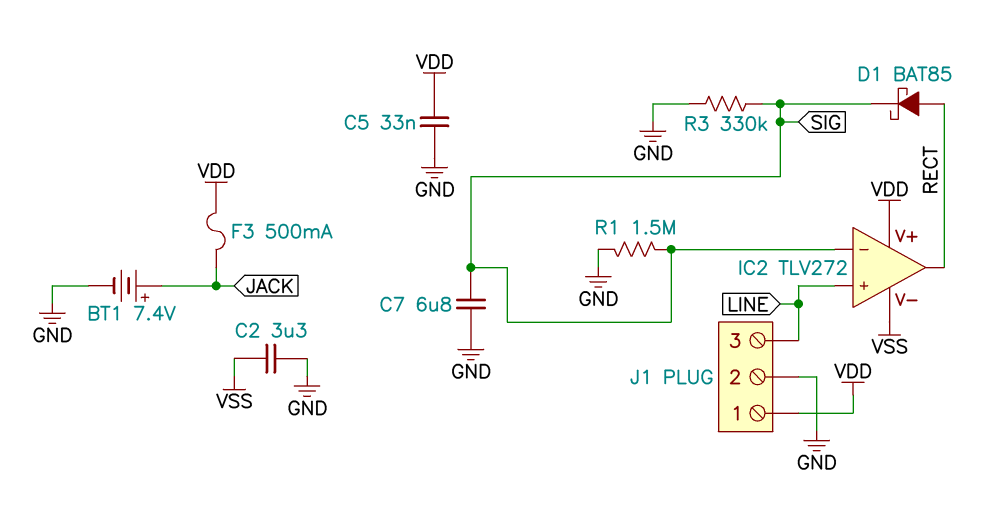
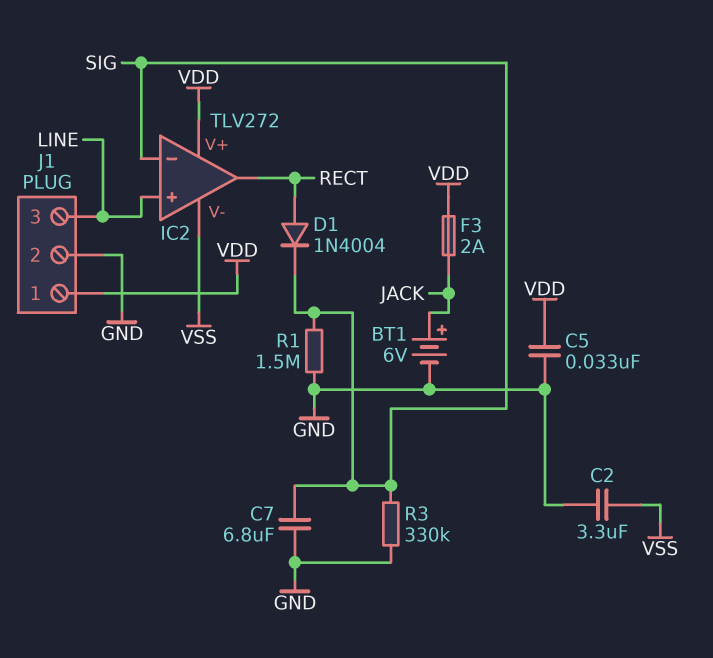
BT1: 7.4V (plus JACK, minus GND) -> 6V (plus JACK, minus GND)
D1: schottky BAT85 (A RECT, K SIG) -> diode 1N4004 (A RECT, K SIG)
F3: 500mA (JACK, VDD) -> 2A (JACK, VDD)

